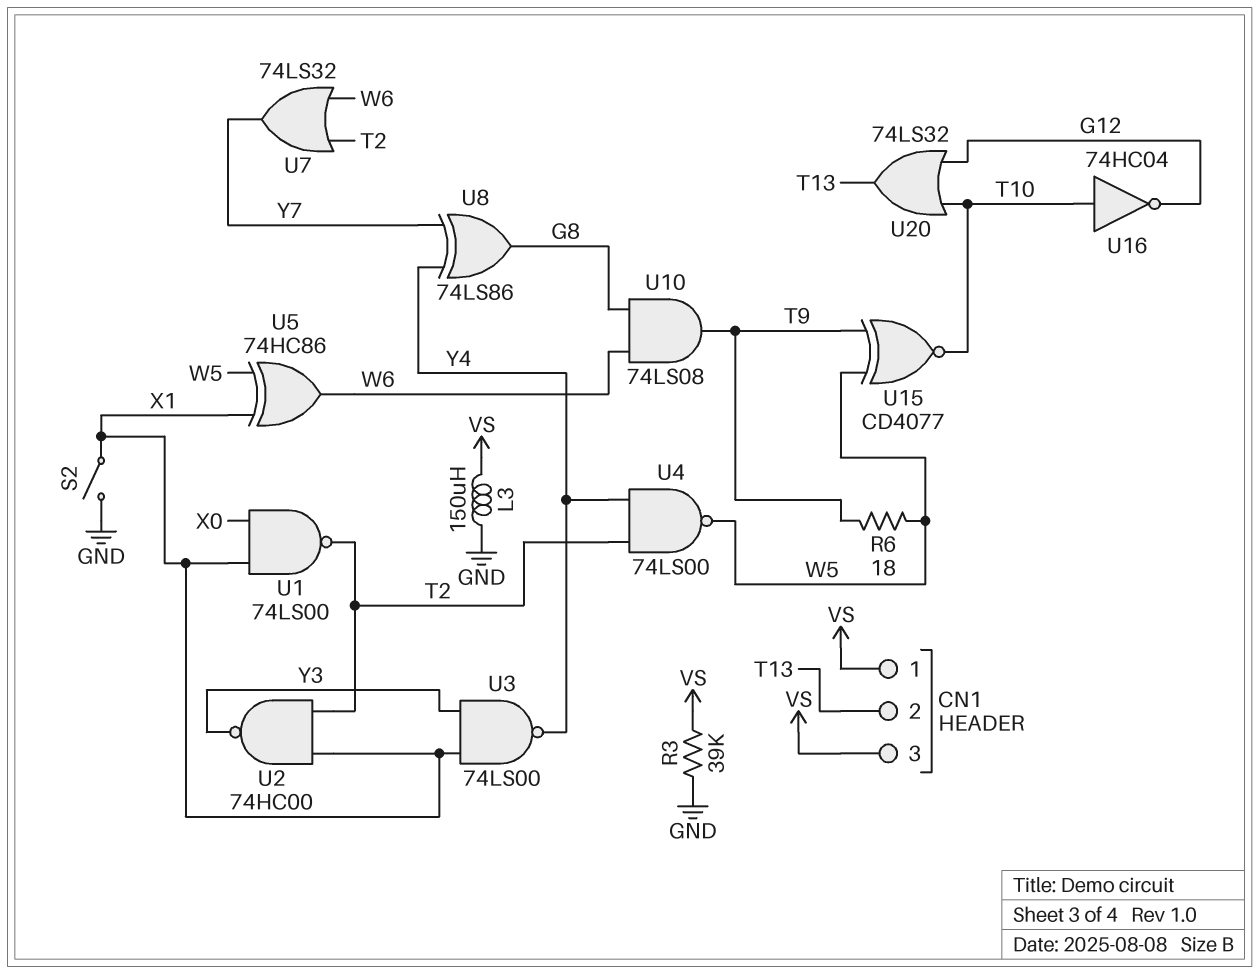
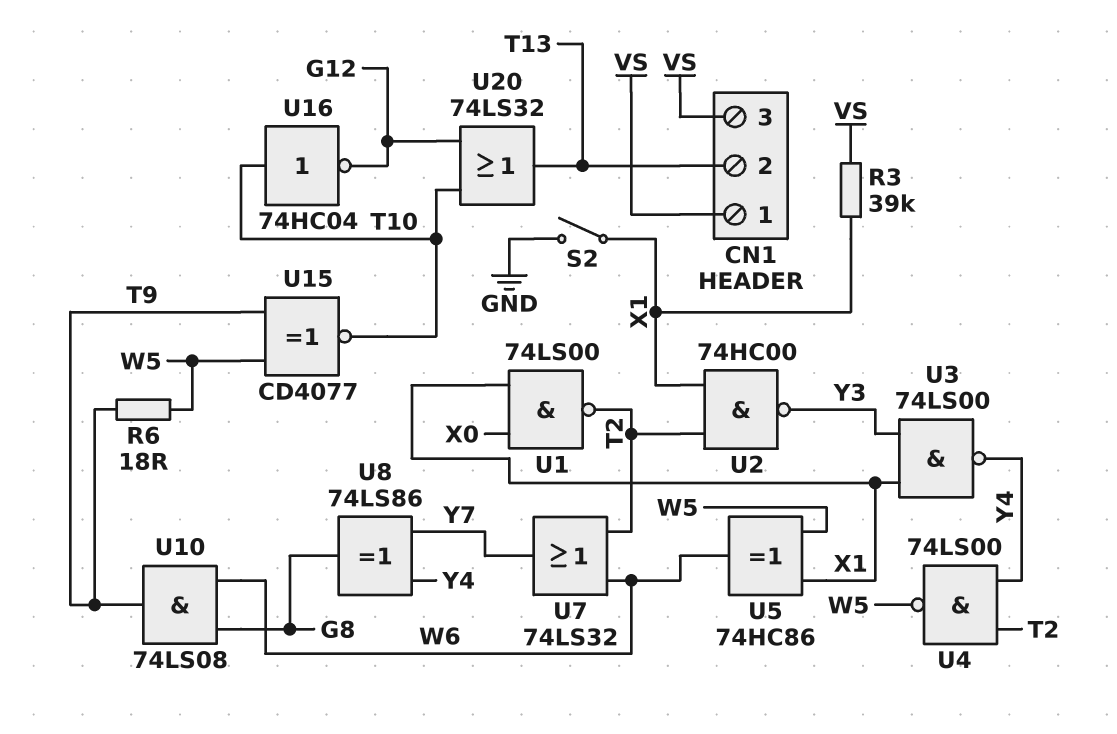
L3: 150uH (GND, VS) -> none
R3: 39k (GND, VS) -> 39k (VS, X1)

